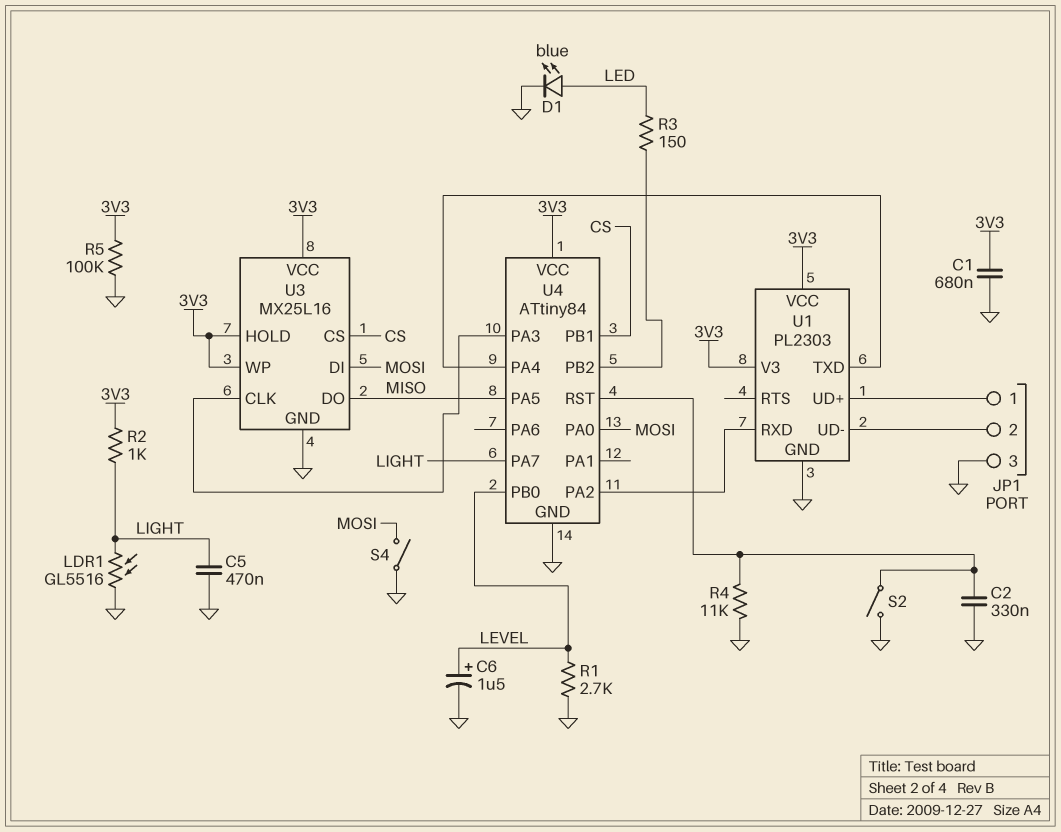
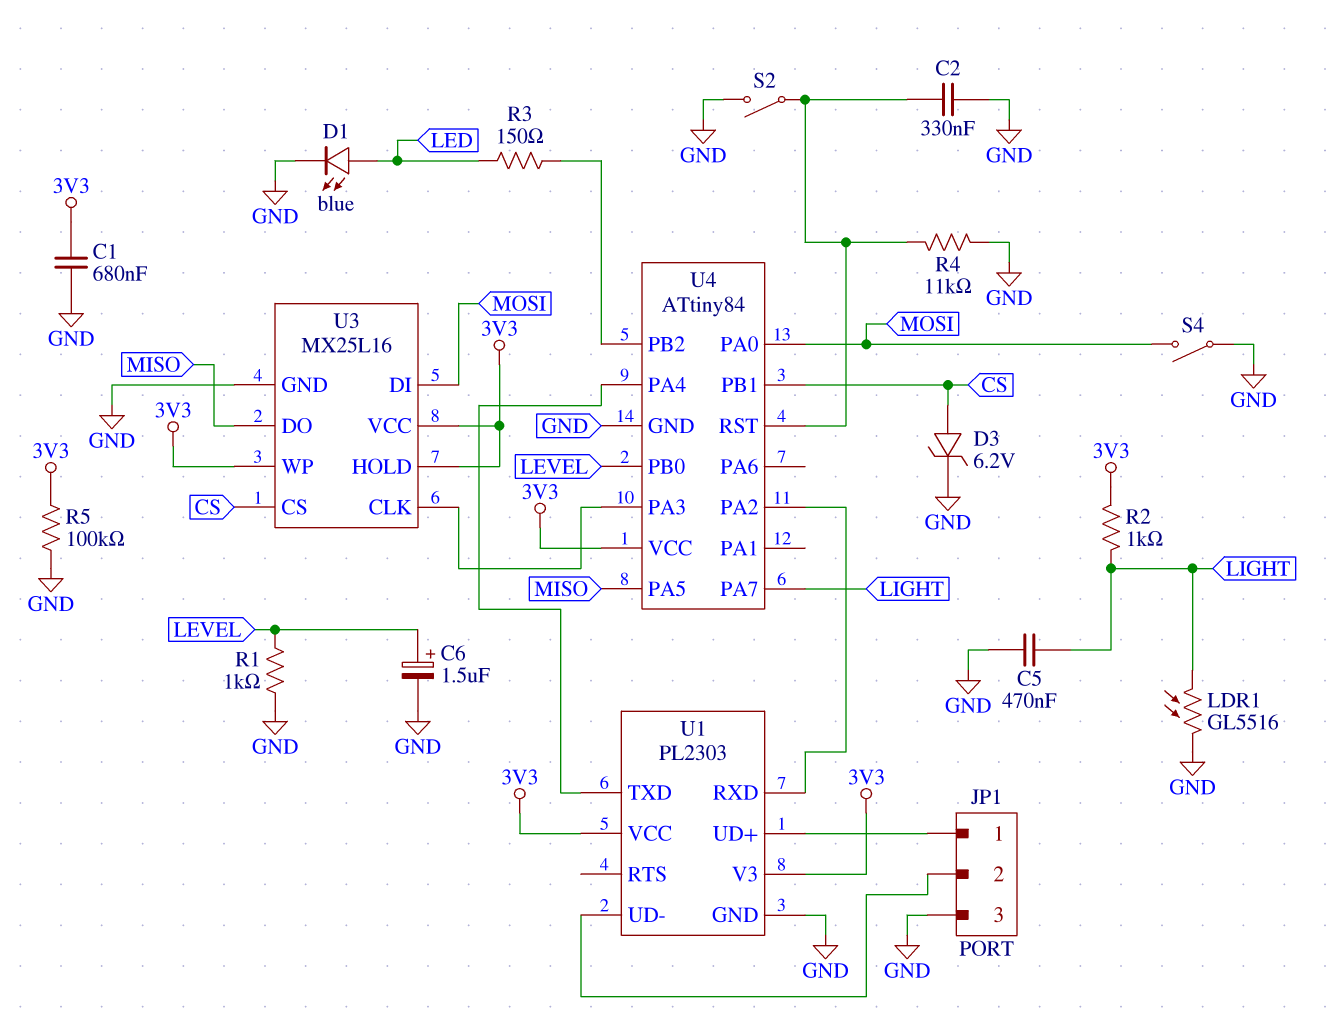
D3: none -> zener 6.2V (A CS, K GND)
R1: 2.7k (GND, LEVEL) -> 1k (GND, LEVEL)

